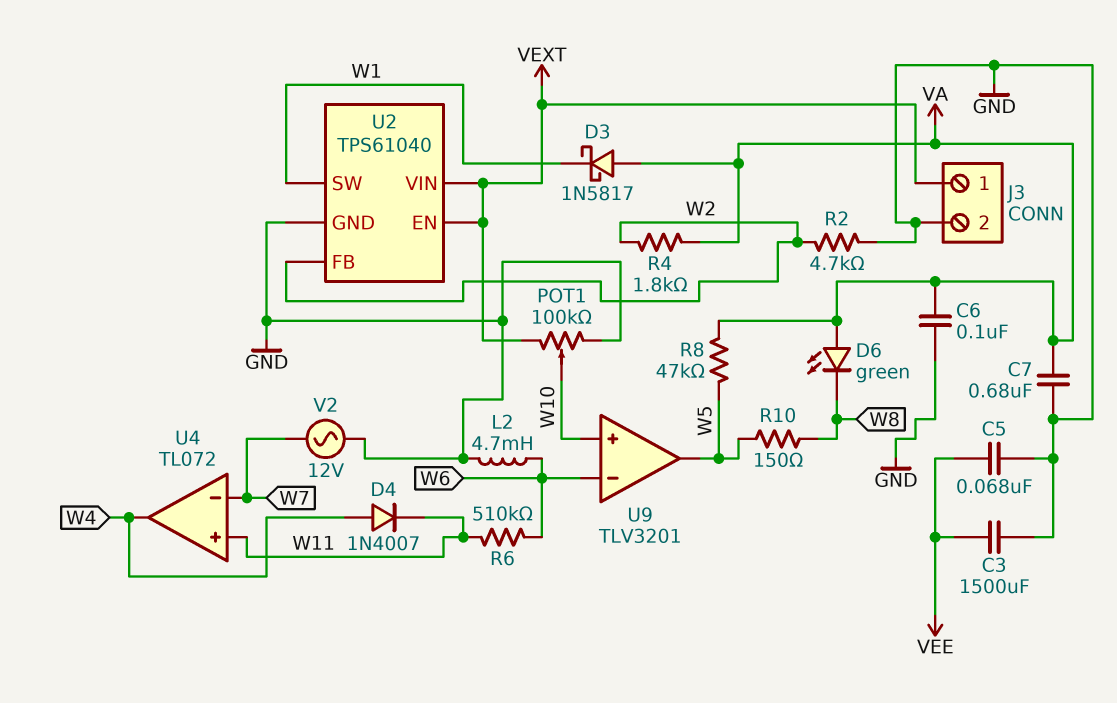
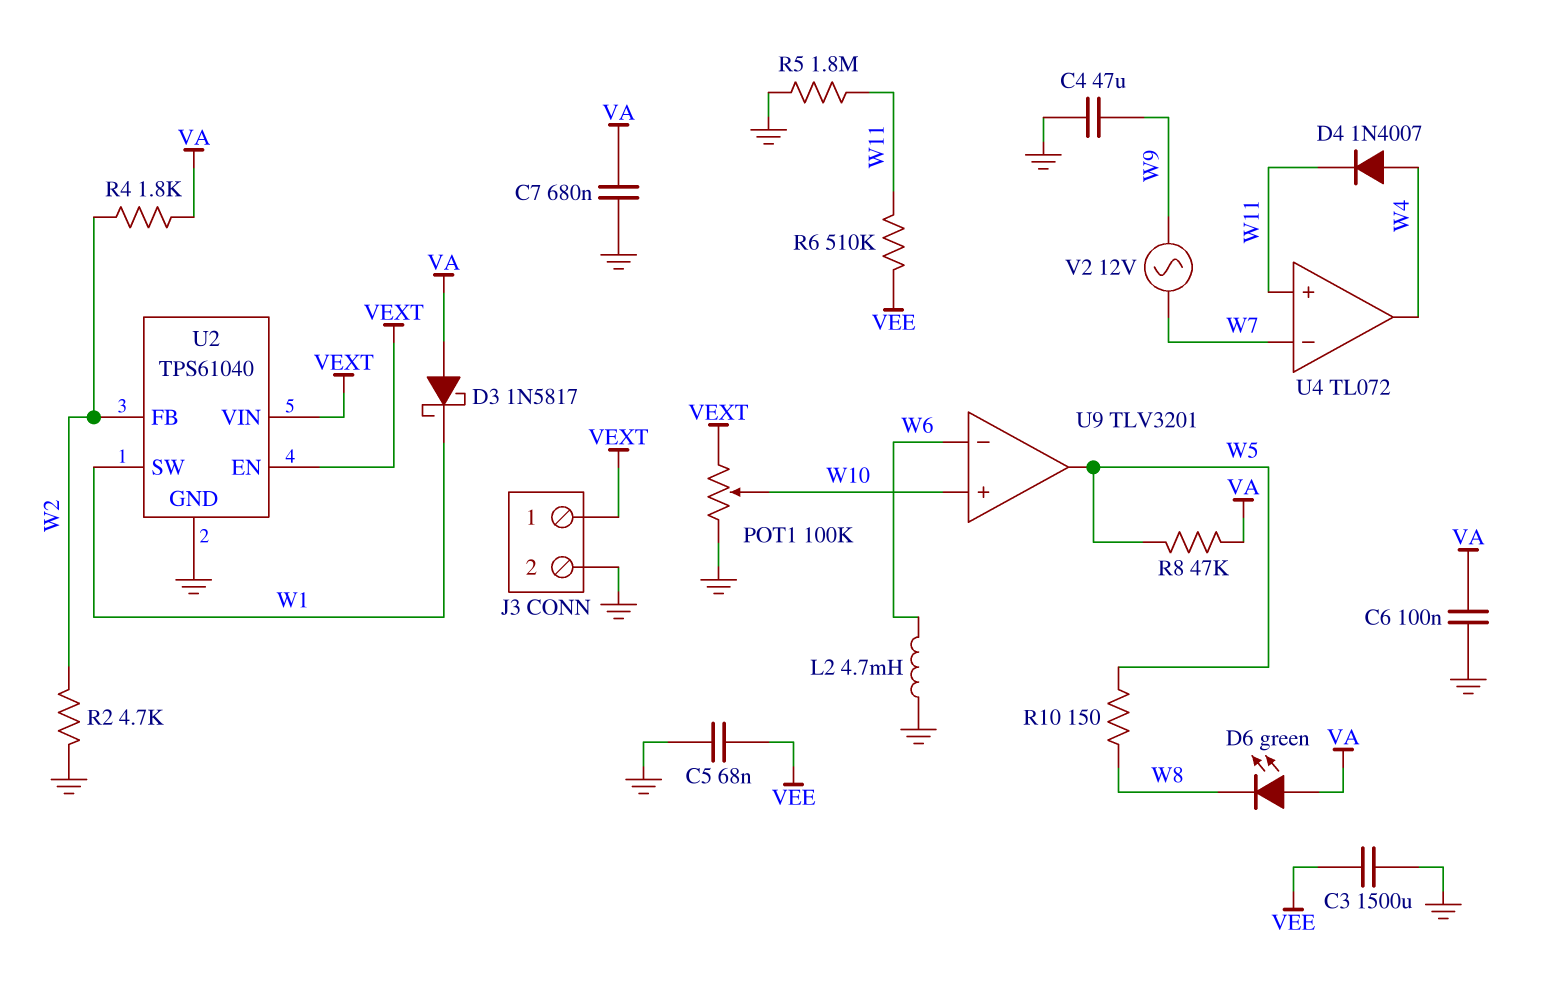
C4: none -> 47uF (GND, W9)
R5: none -> 1.8M (GND, W11)
R6: 510k (W6, W11) -> 510k (VEE, W11)
V2: AC 12V (GND, W7) -> AC 12V (W7, W9)

